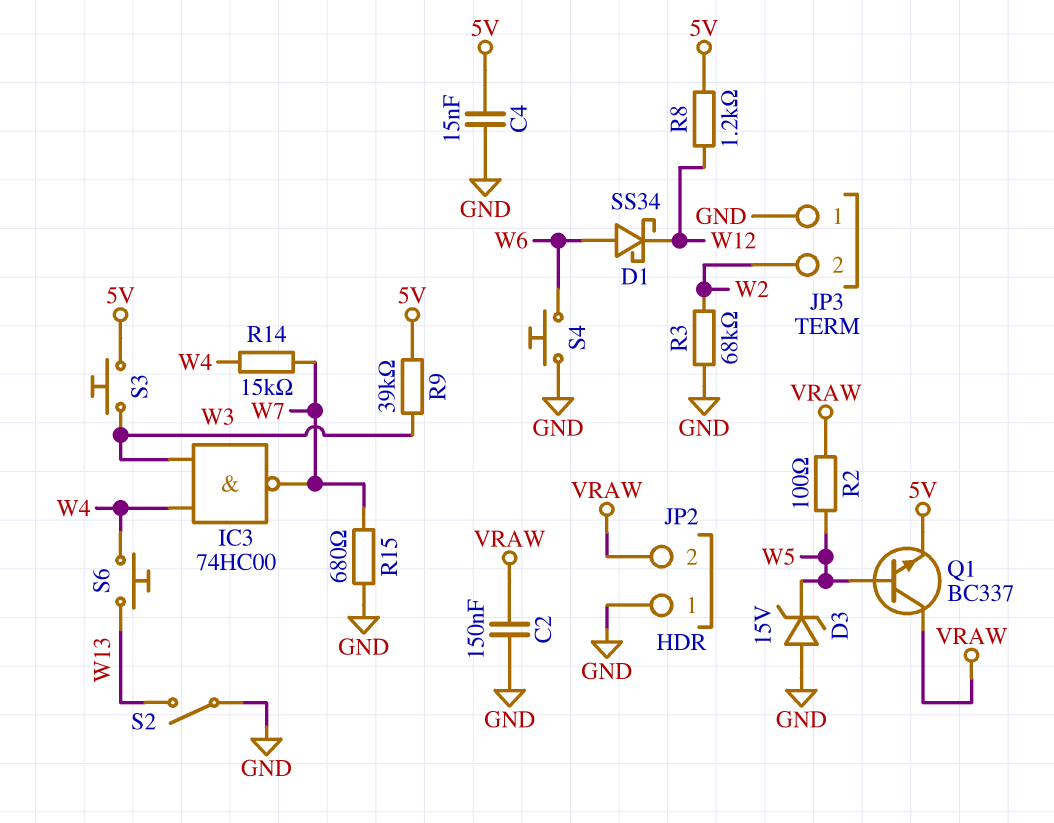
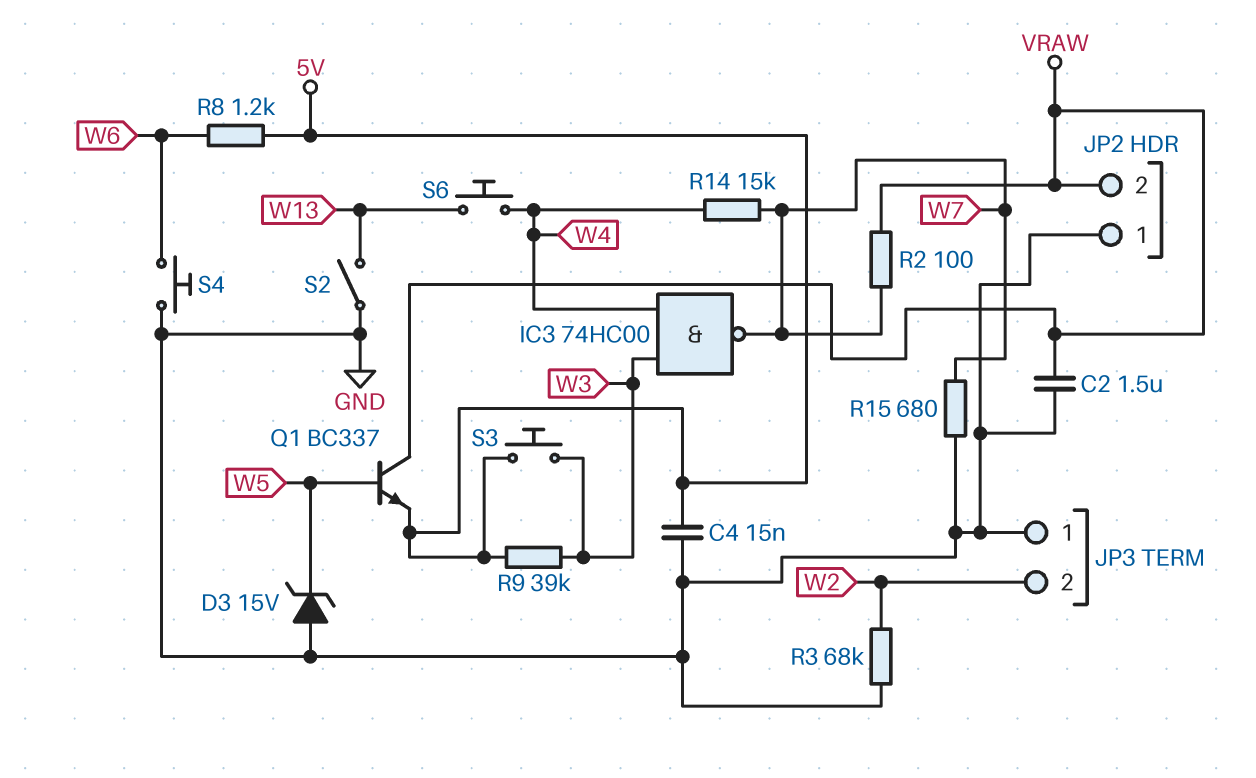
C2: 150nF (GND, VRAW) -> 1.5uF (GND, VRAW)
D1: schottky SS34 (A W6, K W12) -> none
R2: 100 (VRAW, W5) -> 100 (VRAW, W7)
R8: 1.2k (5V, W12) -> 1.2k (5V, W6)

